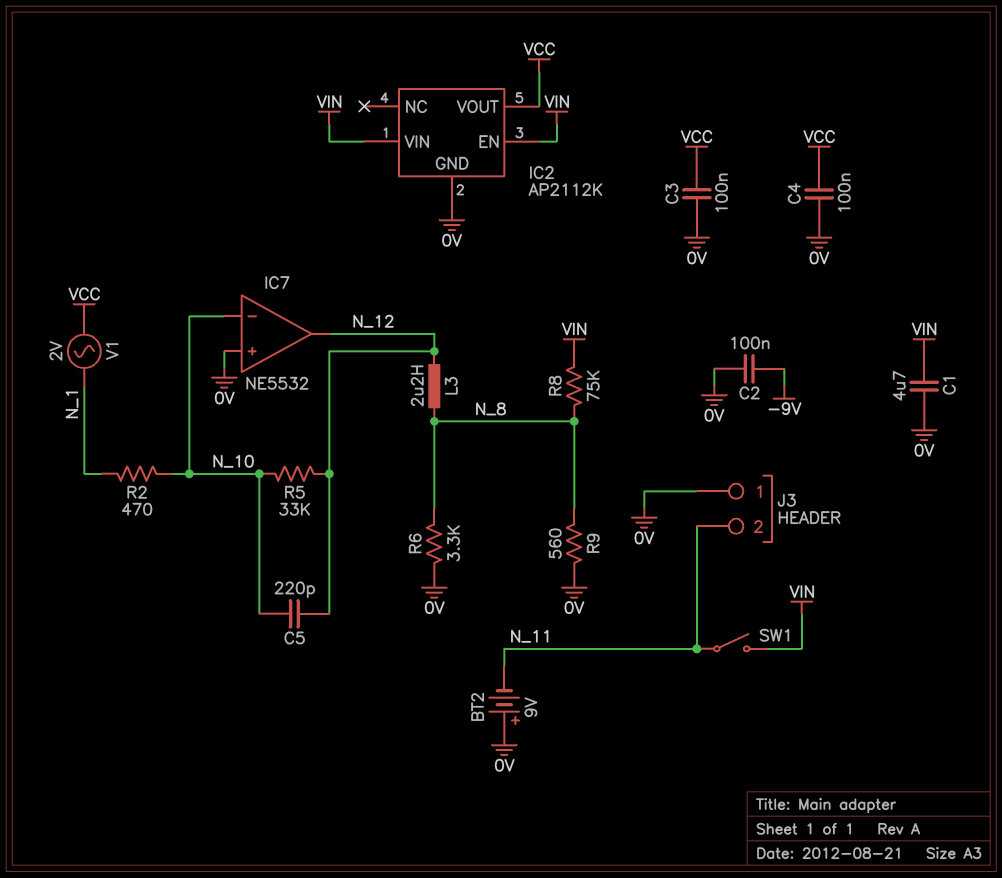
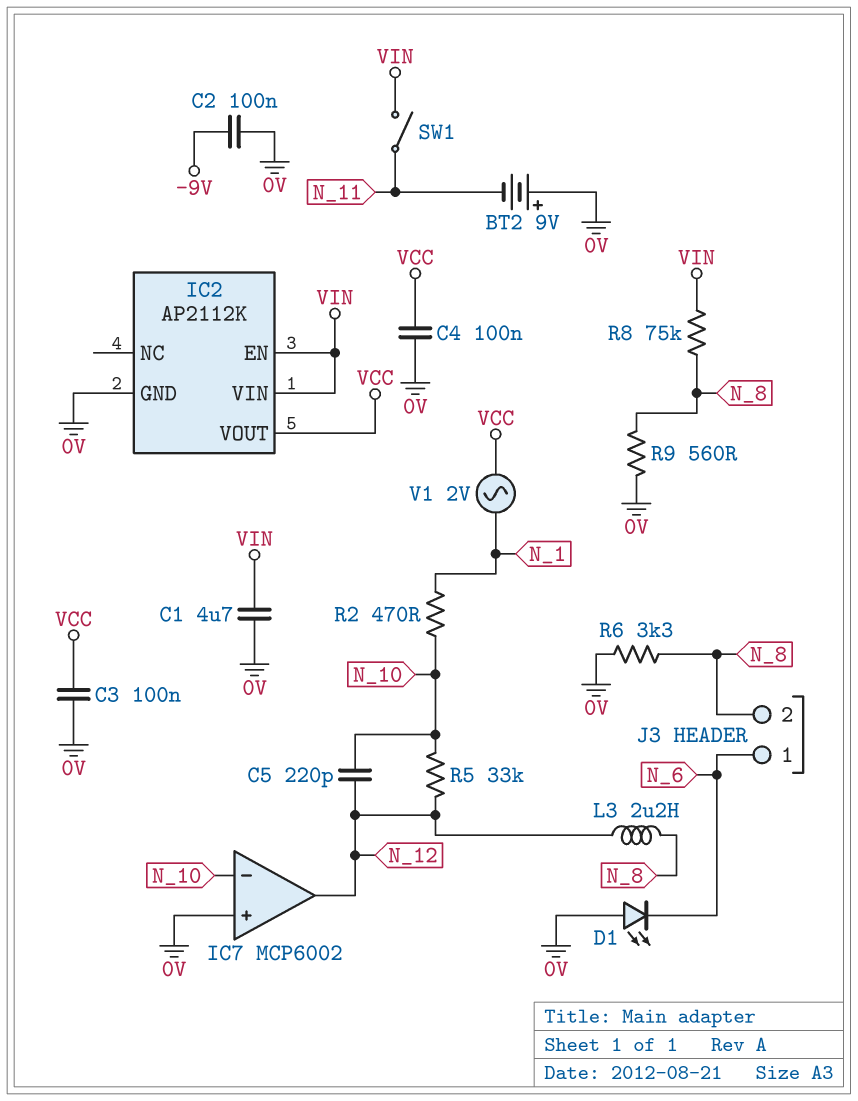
D1: none -> LED (A 0V, K N_6)
IC7: NE5532 -> MCP6002
J3 pin 1: 0V -> N_6
J3 pin 2: N_11 -> N_8

